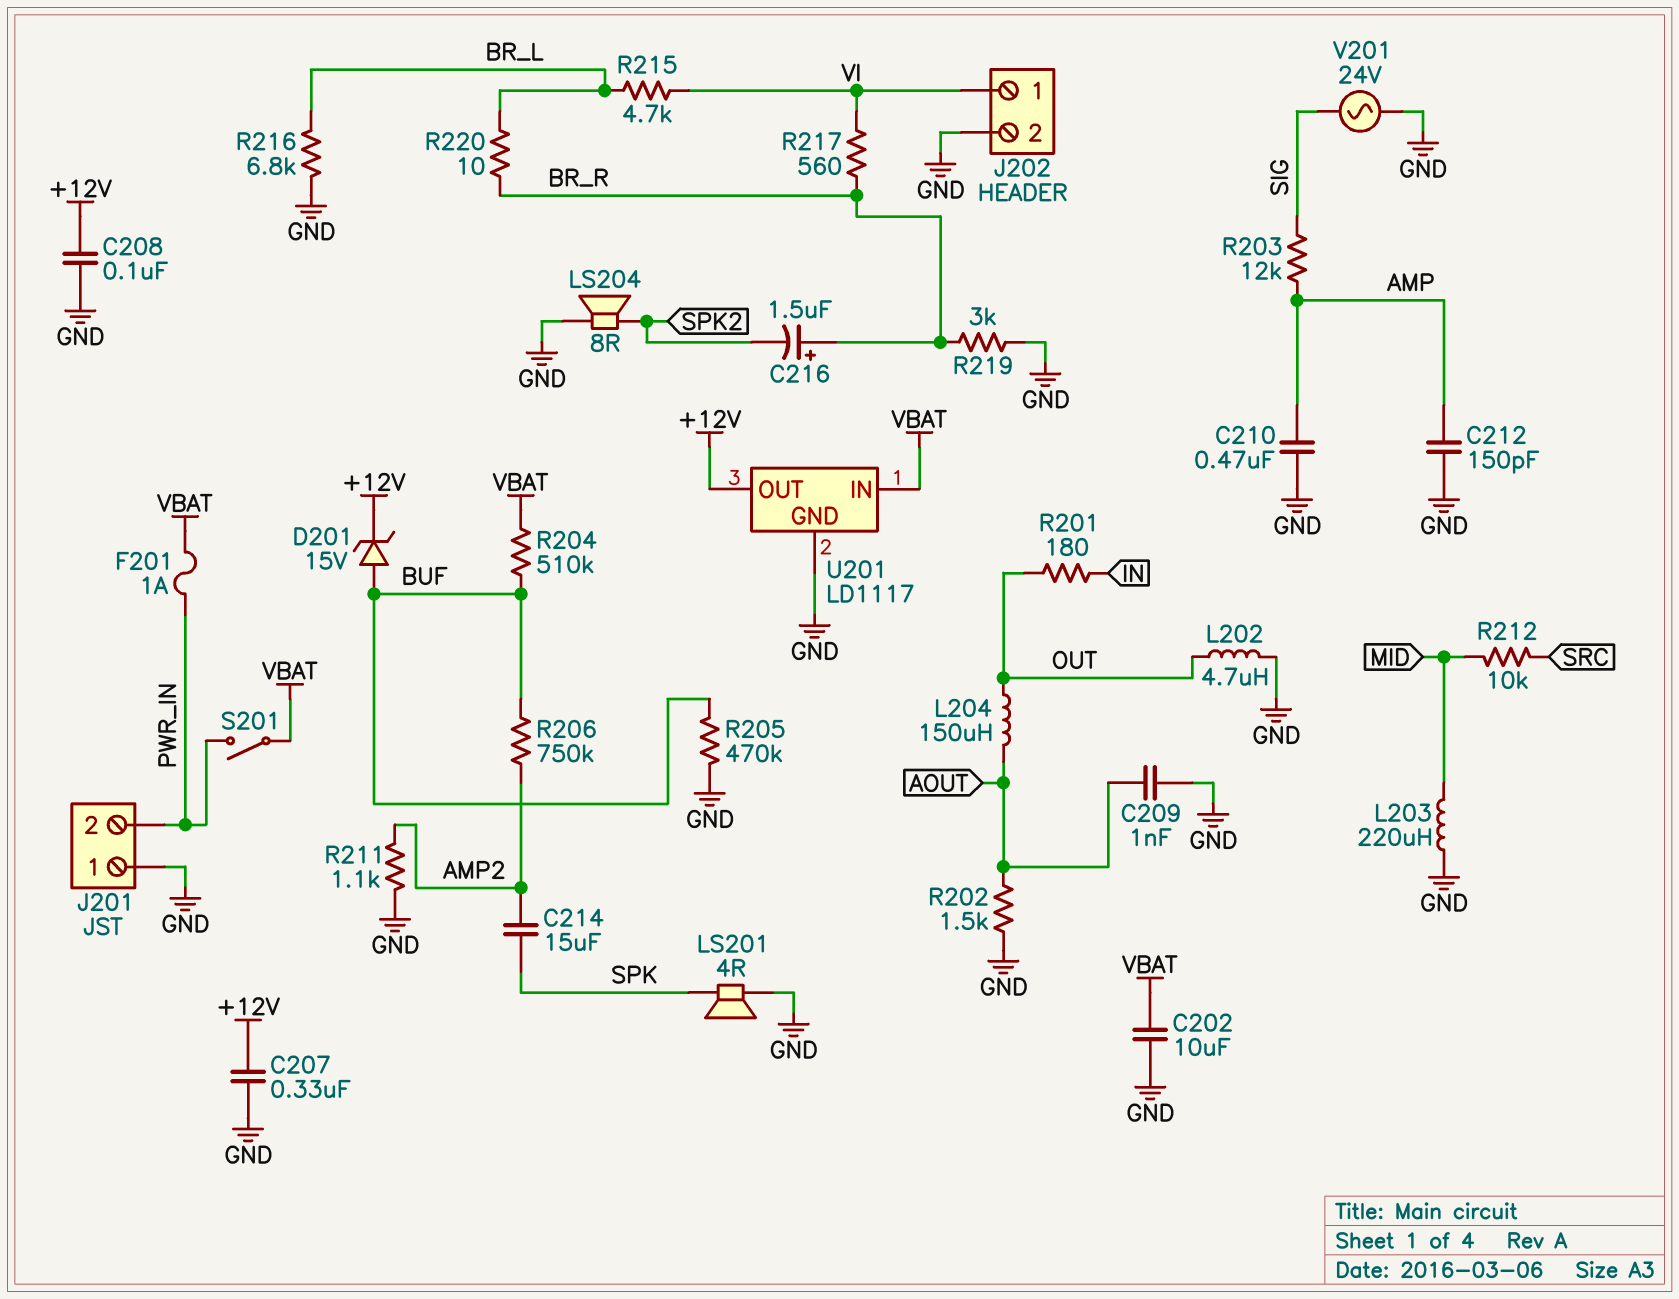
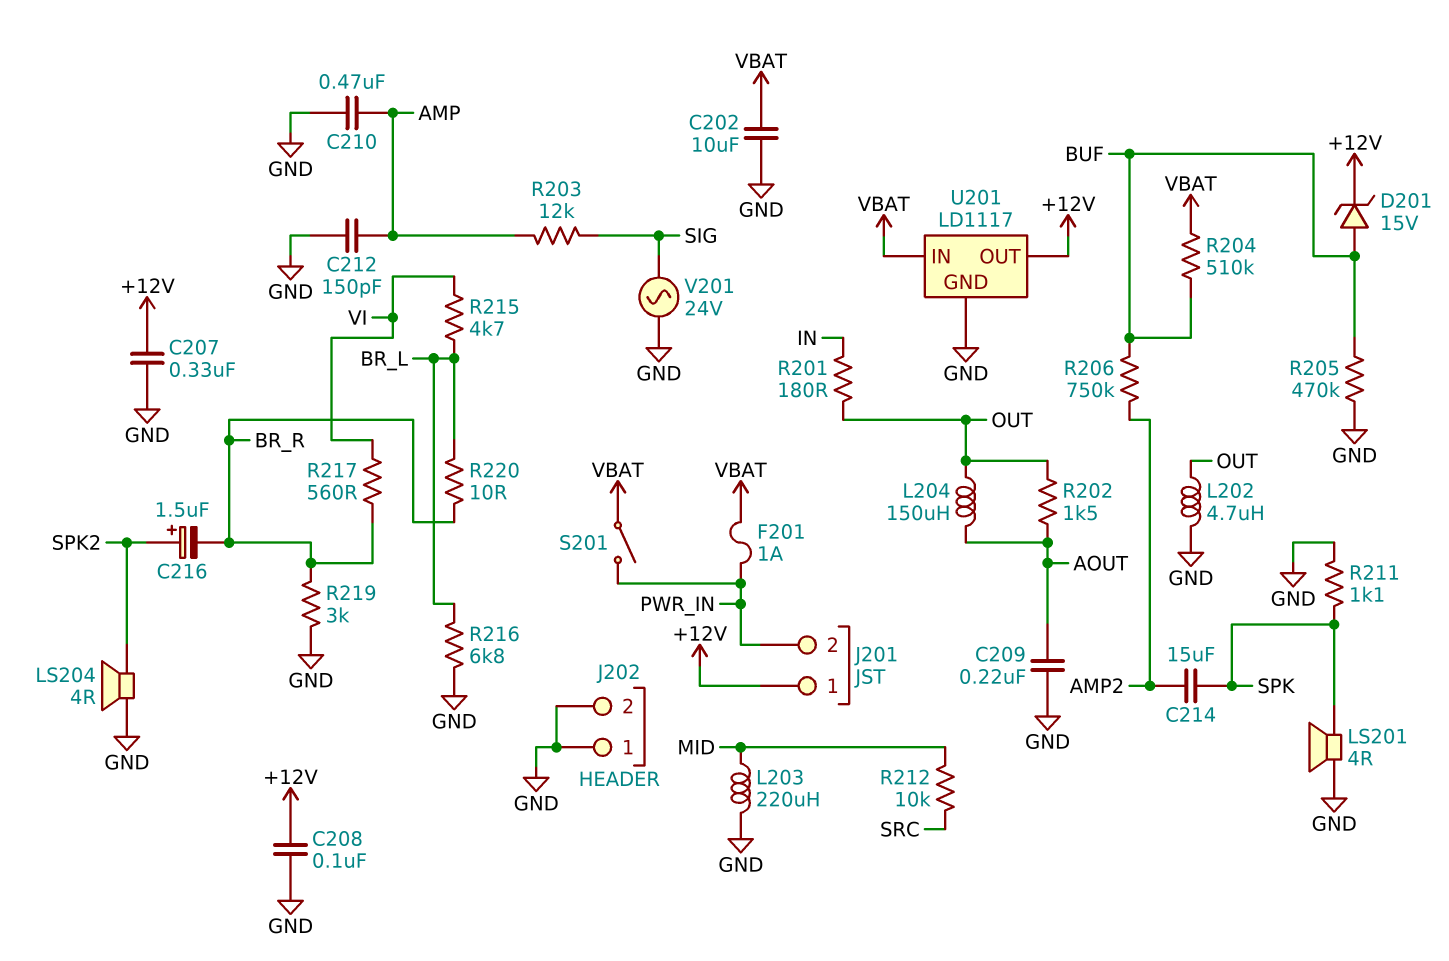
C209: 1nF (AOUT, GND) -> 220nF (AOUT, GND)
C216: 1.5uF (plus BR_R, minus SPK2) -> 1.5uF (plus SPK2, minus BR_R)
J201 pin 1: GND -> +12V
J202 pin 1: VI -> GND
LS204: speaker 8R (GND, SPK2) -> speaker 4R (GND, SPK2)
R202: 1.5k (AOUT, GND) -> 1.5k (AOUT, OUT)
R211: 1.1k (AMP2, GND) -> 1.1k (GND, SPK)

